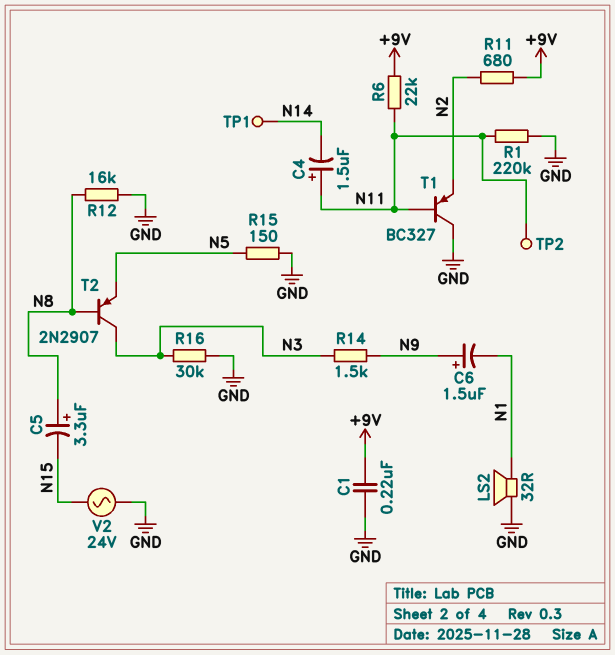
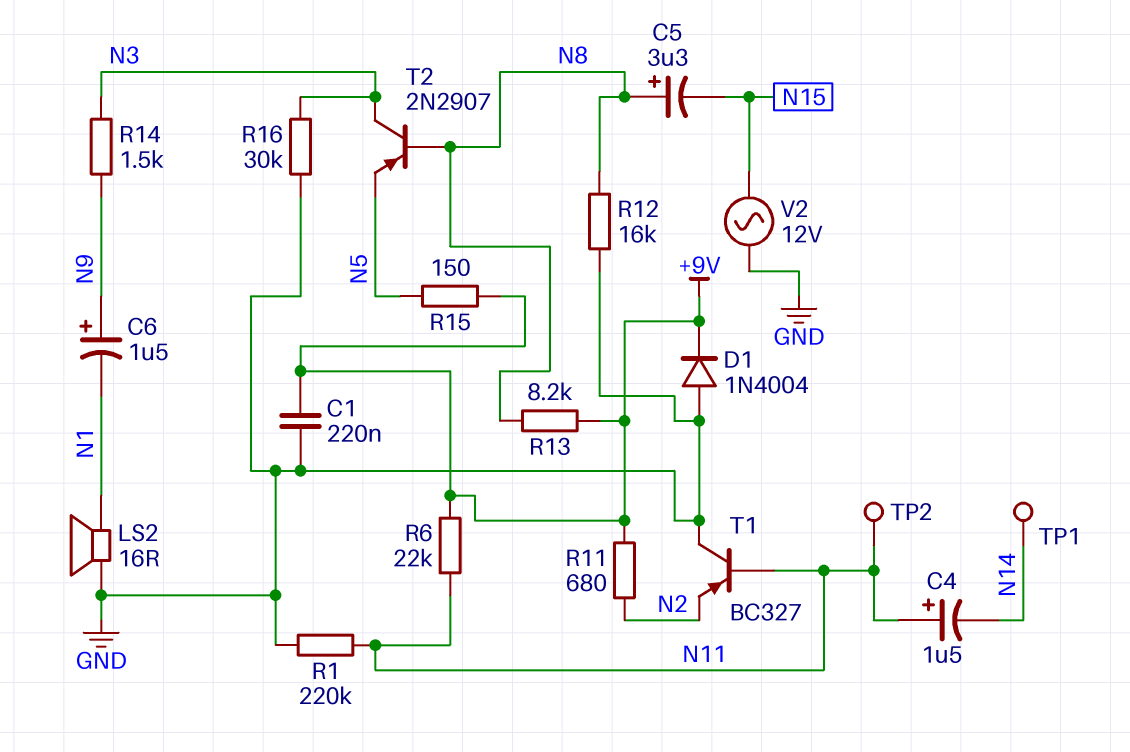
D1: none -> diode 1N4004 (A GND, K +9V)
LS2: speaker 32R (GND, N1) -> speaker 16R (GND, N1)
R13: none -> 8.2k (+9V, N8)
R15: 150 (GND, N5) -> 150 (+9V, N5)
V2: AC 24V (GND, N15) -> AC 12V (GND, N15)

